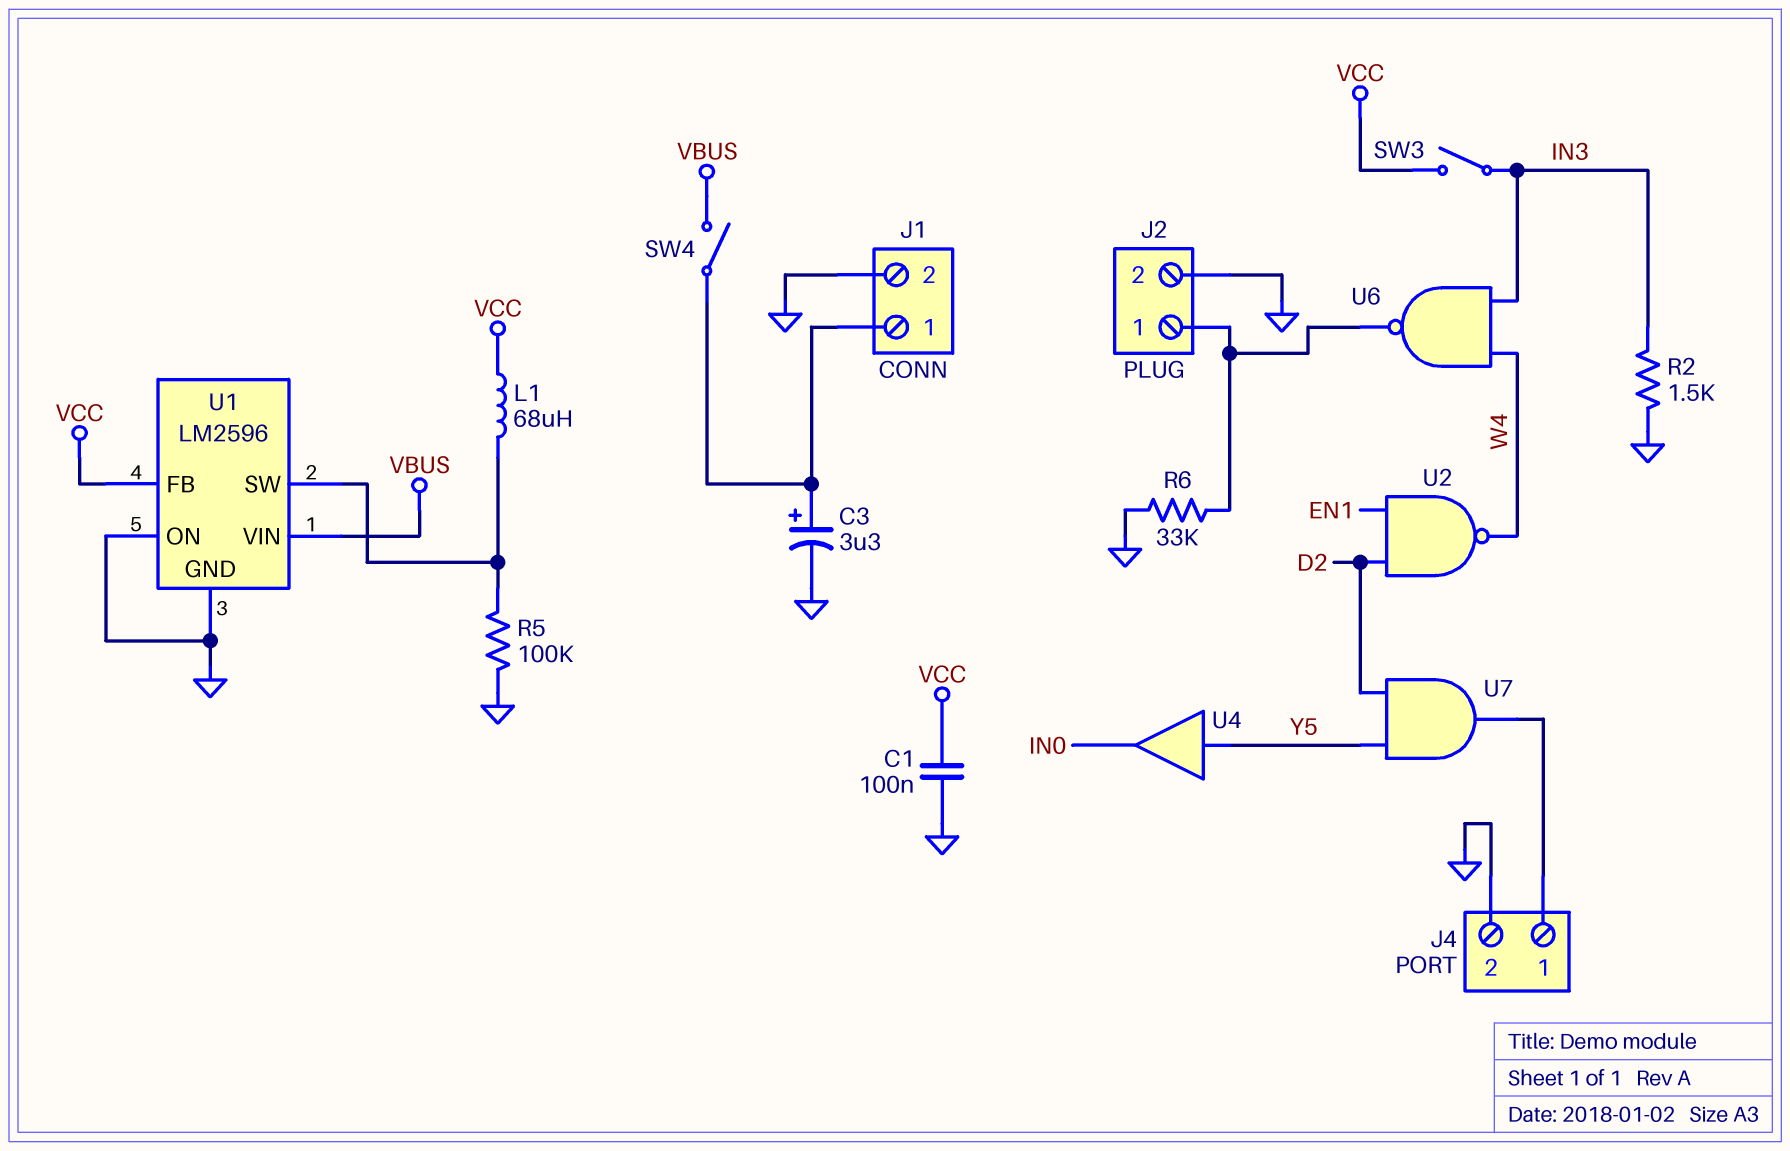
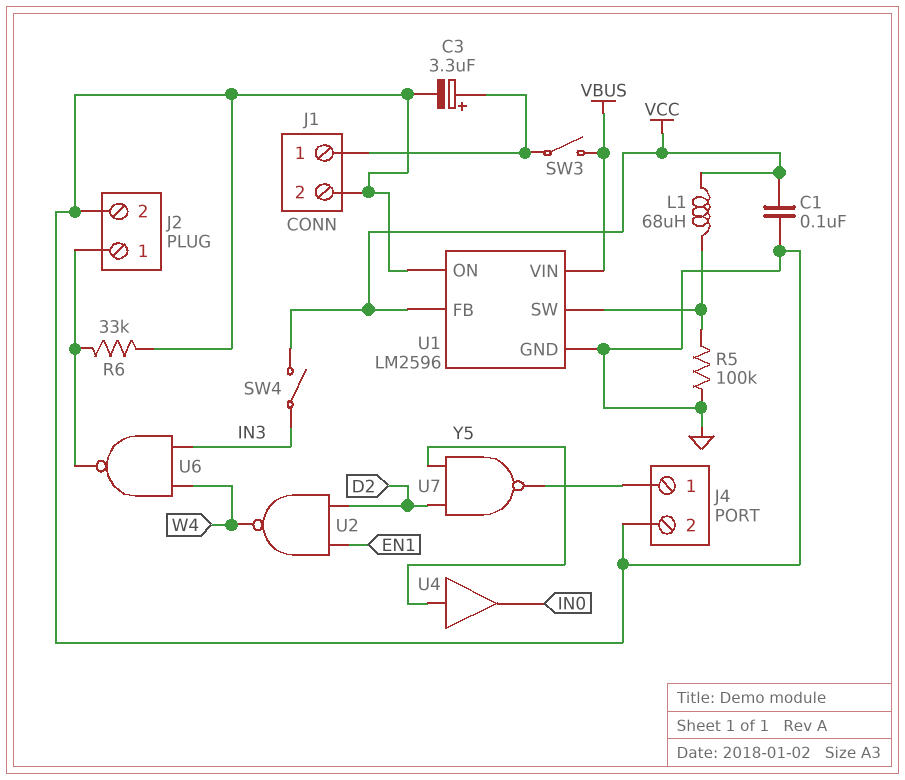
R2: 1.5k (GND, IN3) -> none
SW3: switch (IN3, VCC) -> switch (J1/1, VBUS)
SW4: switch (J1/1, VBUS) -> switch (IN3, VCC)
U7: AND (in D2, in Y5, out J4/1) -> NAND (in D2, in Y5, out J4/1)

